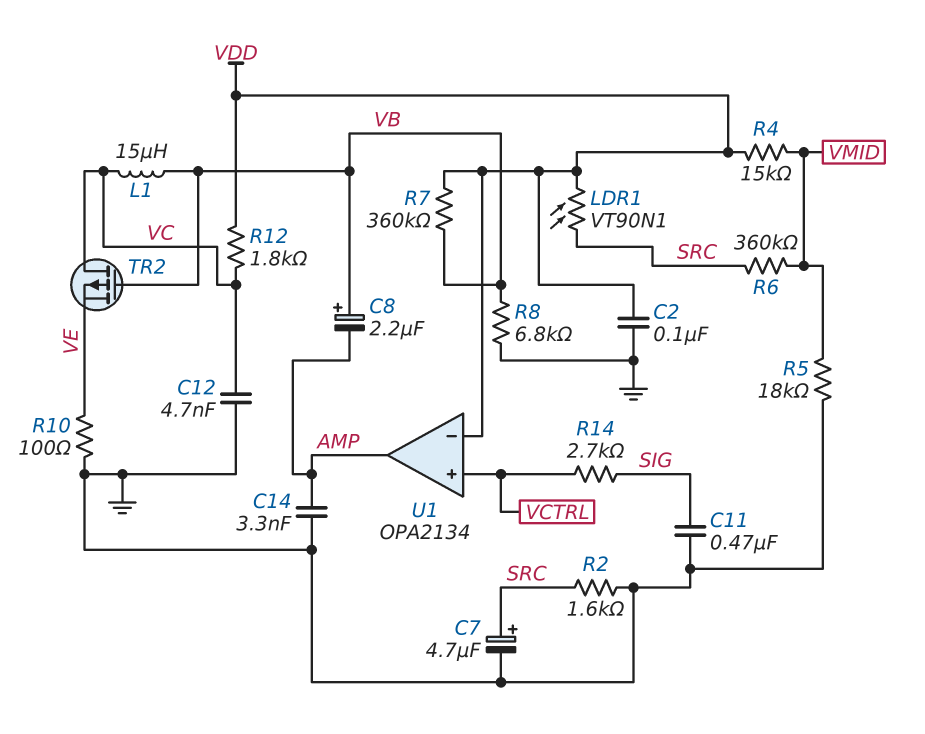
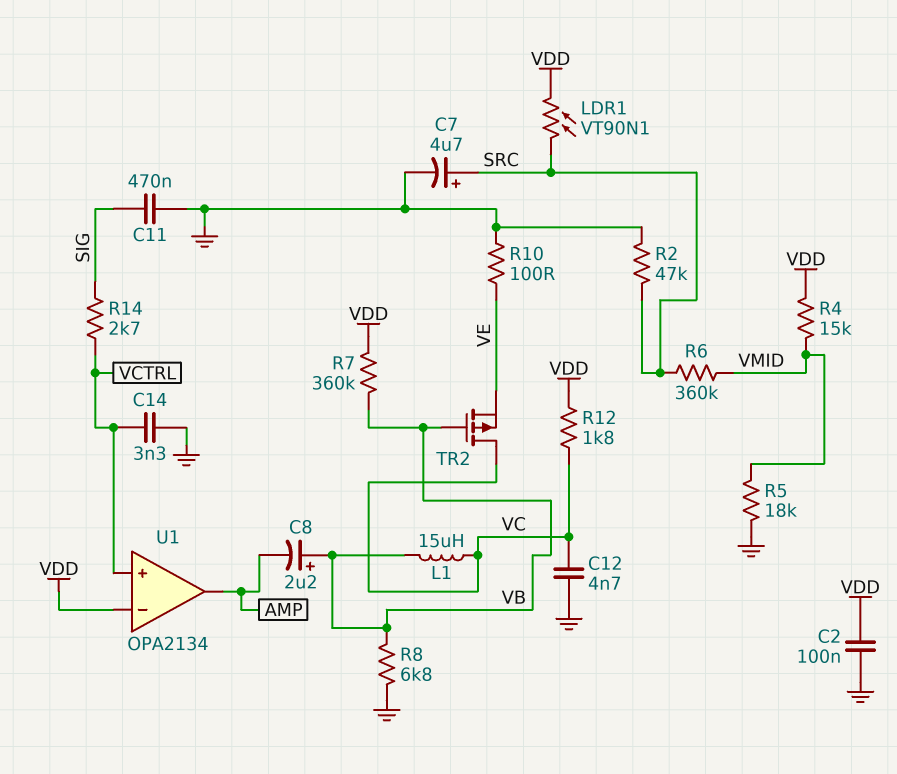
C14: 3.3nF (AMP, GND) -> 3.3nF (GND, VCTRL)
R2: 1.6k (GND, SRC) -> 47k (GND, SRC)

